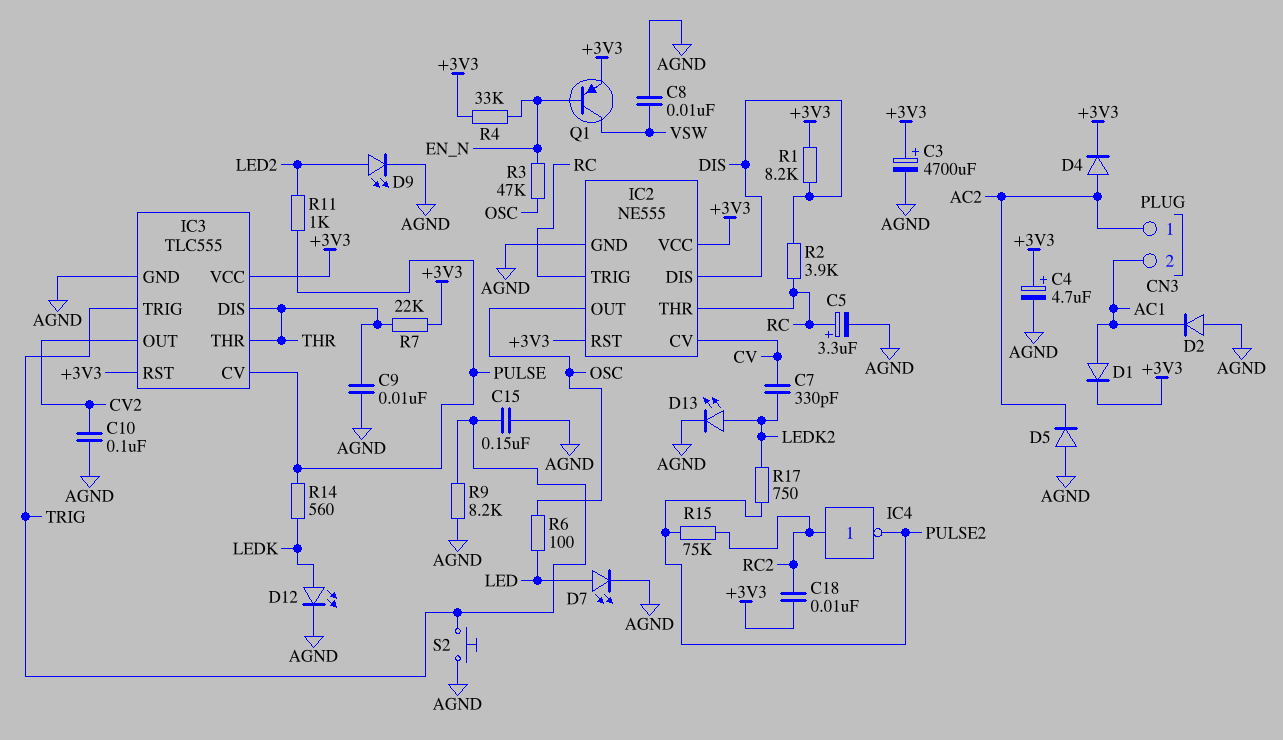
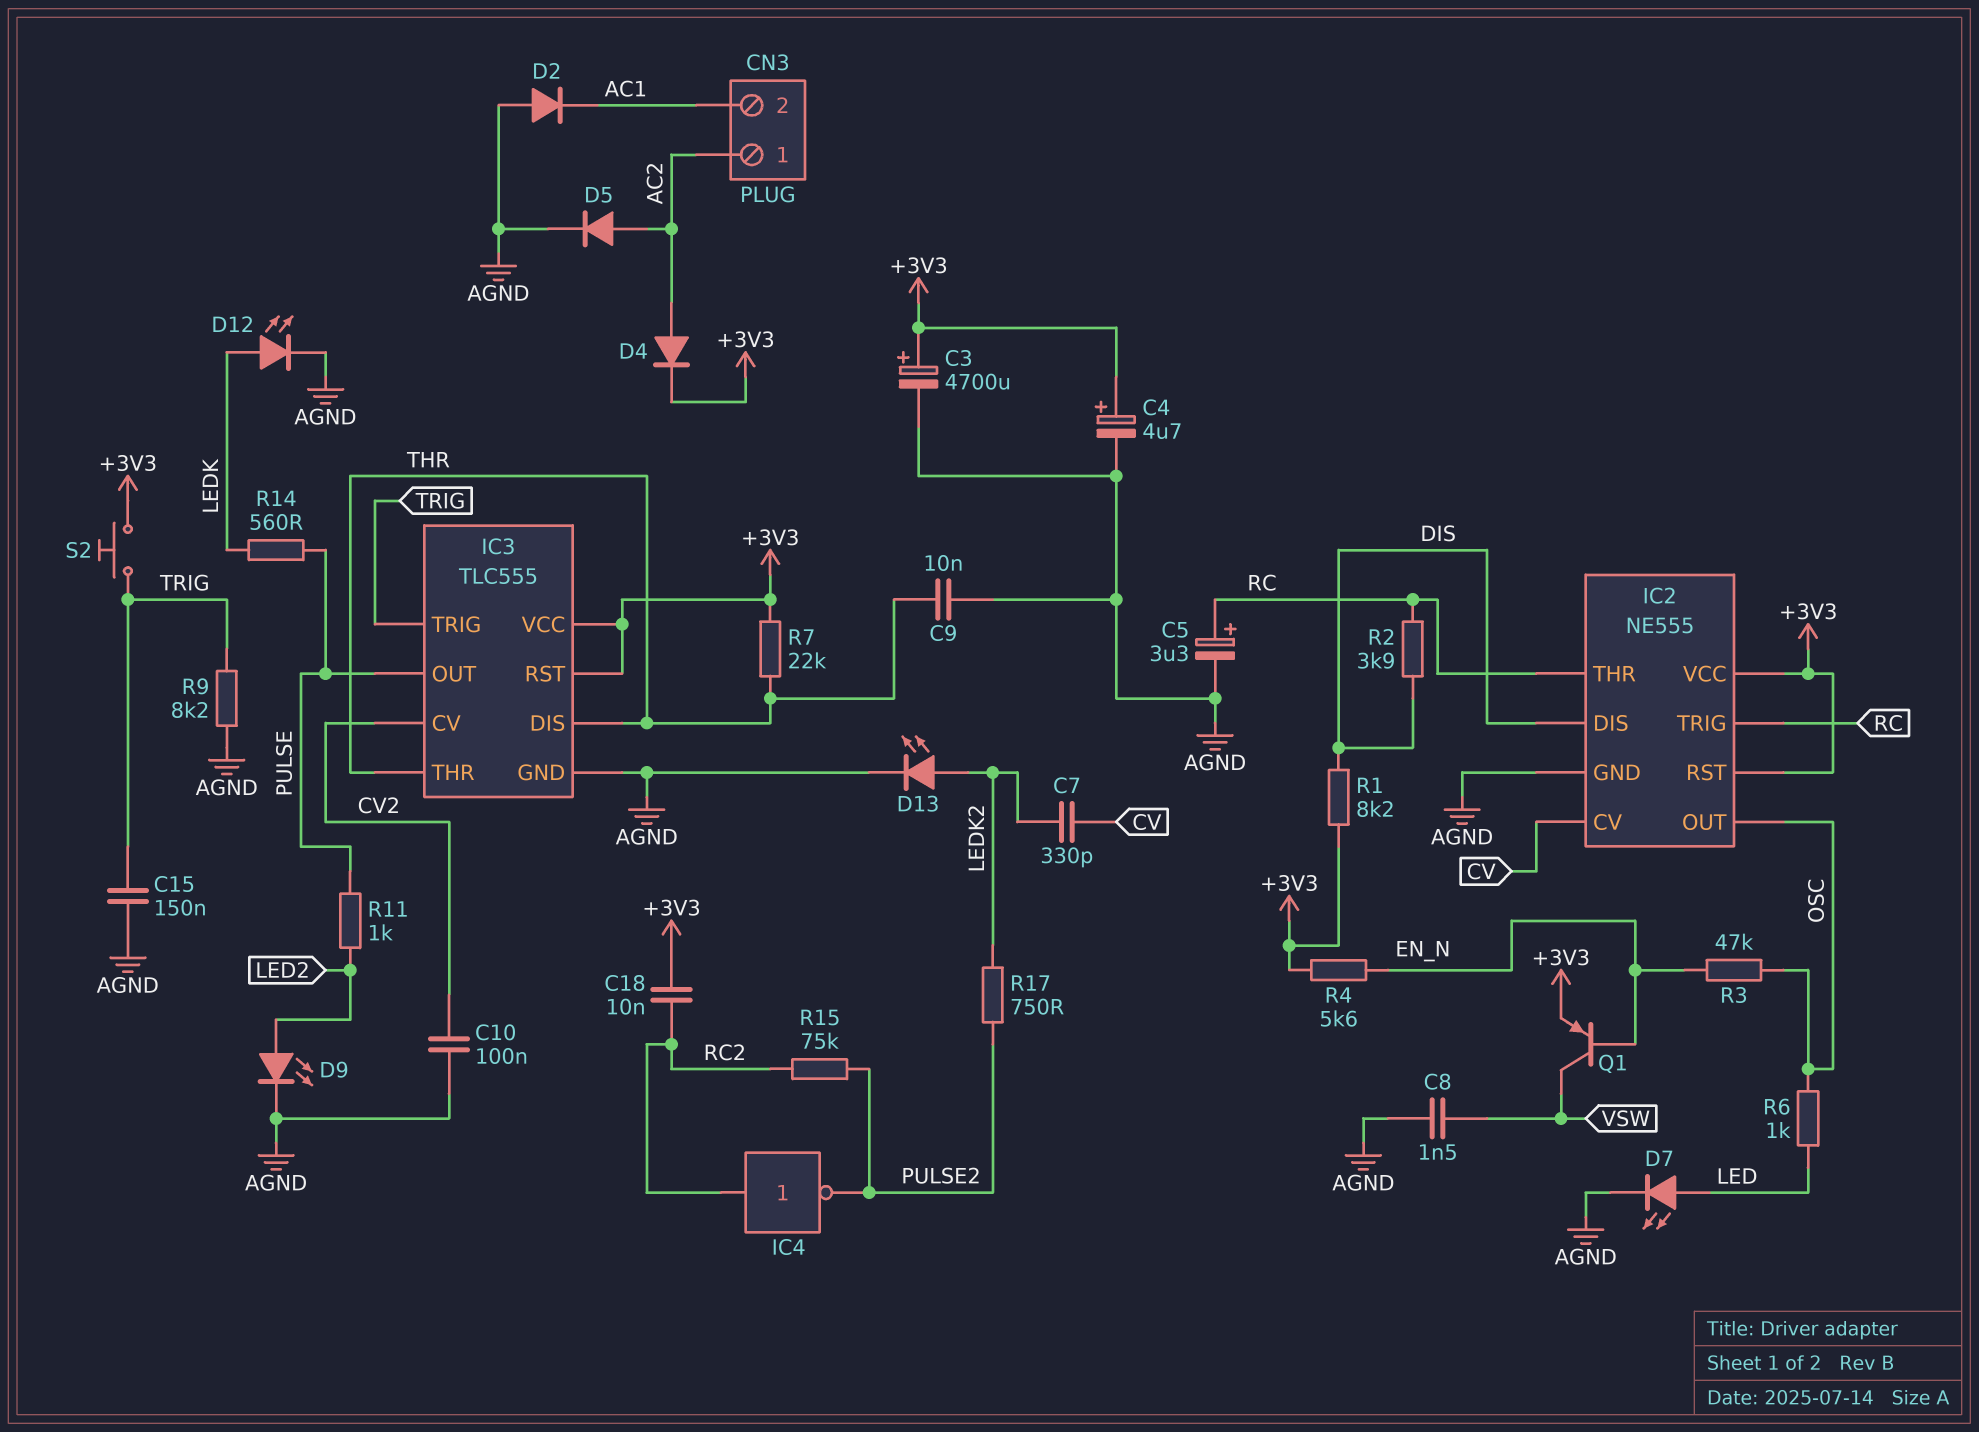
C8: 10nF (AGND, VSW) -> 1.5nF (AGND, VSW)
D1: diode (A AC1, K +3V3) -> none
D5: diode (A AGND, K AC2) -> diode (A AC2, K AGND)
IC3 pin CV: PULSE -> CV2
IC3 pin OUT: CV2 -> PULSE
R4: 33k (+3V3, EN_N) -> 5.6k (+3V3, EN_N)
R6: 100 (LED, OSC) -> 1k (LED, OSC)
S2: button (AGND, TRIG) -> button (+3V3, TRIG)

